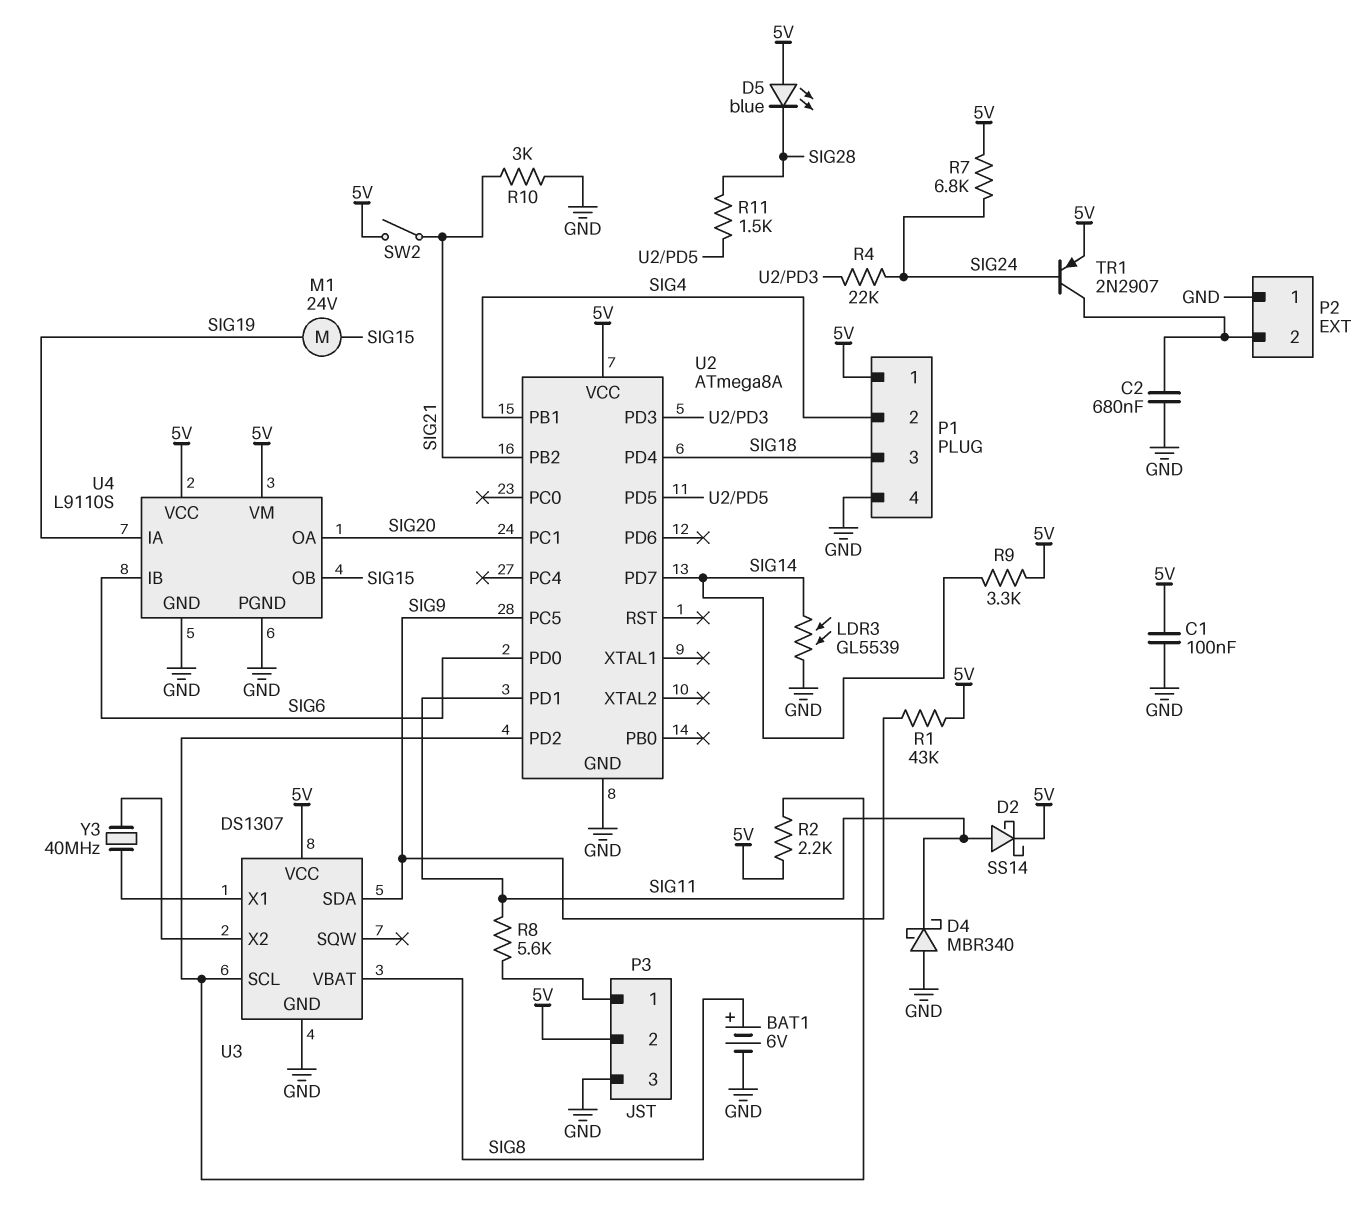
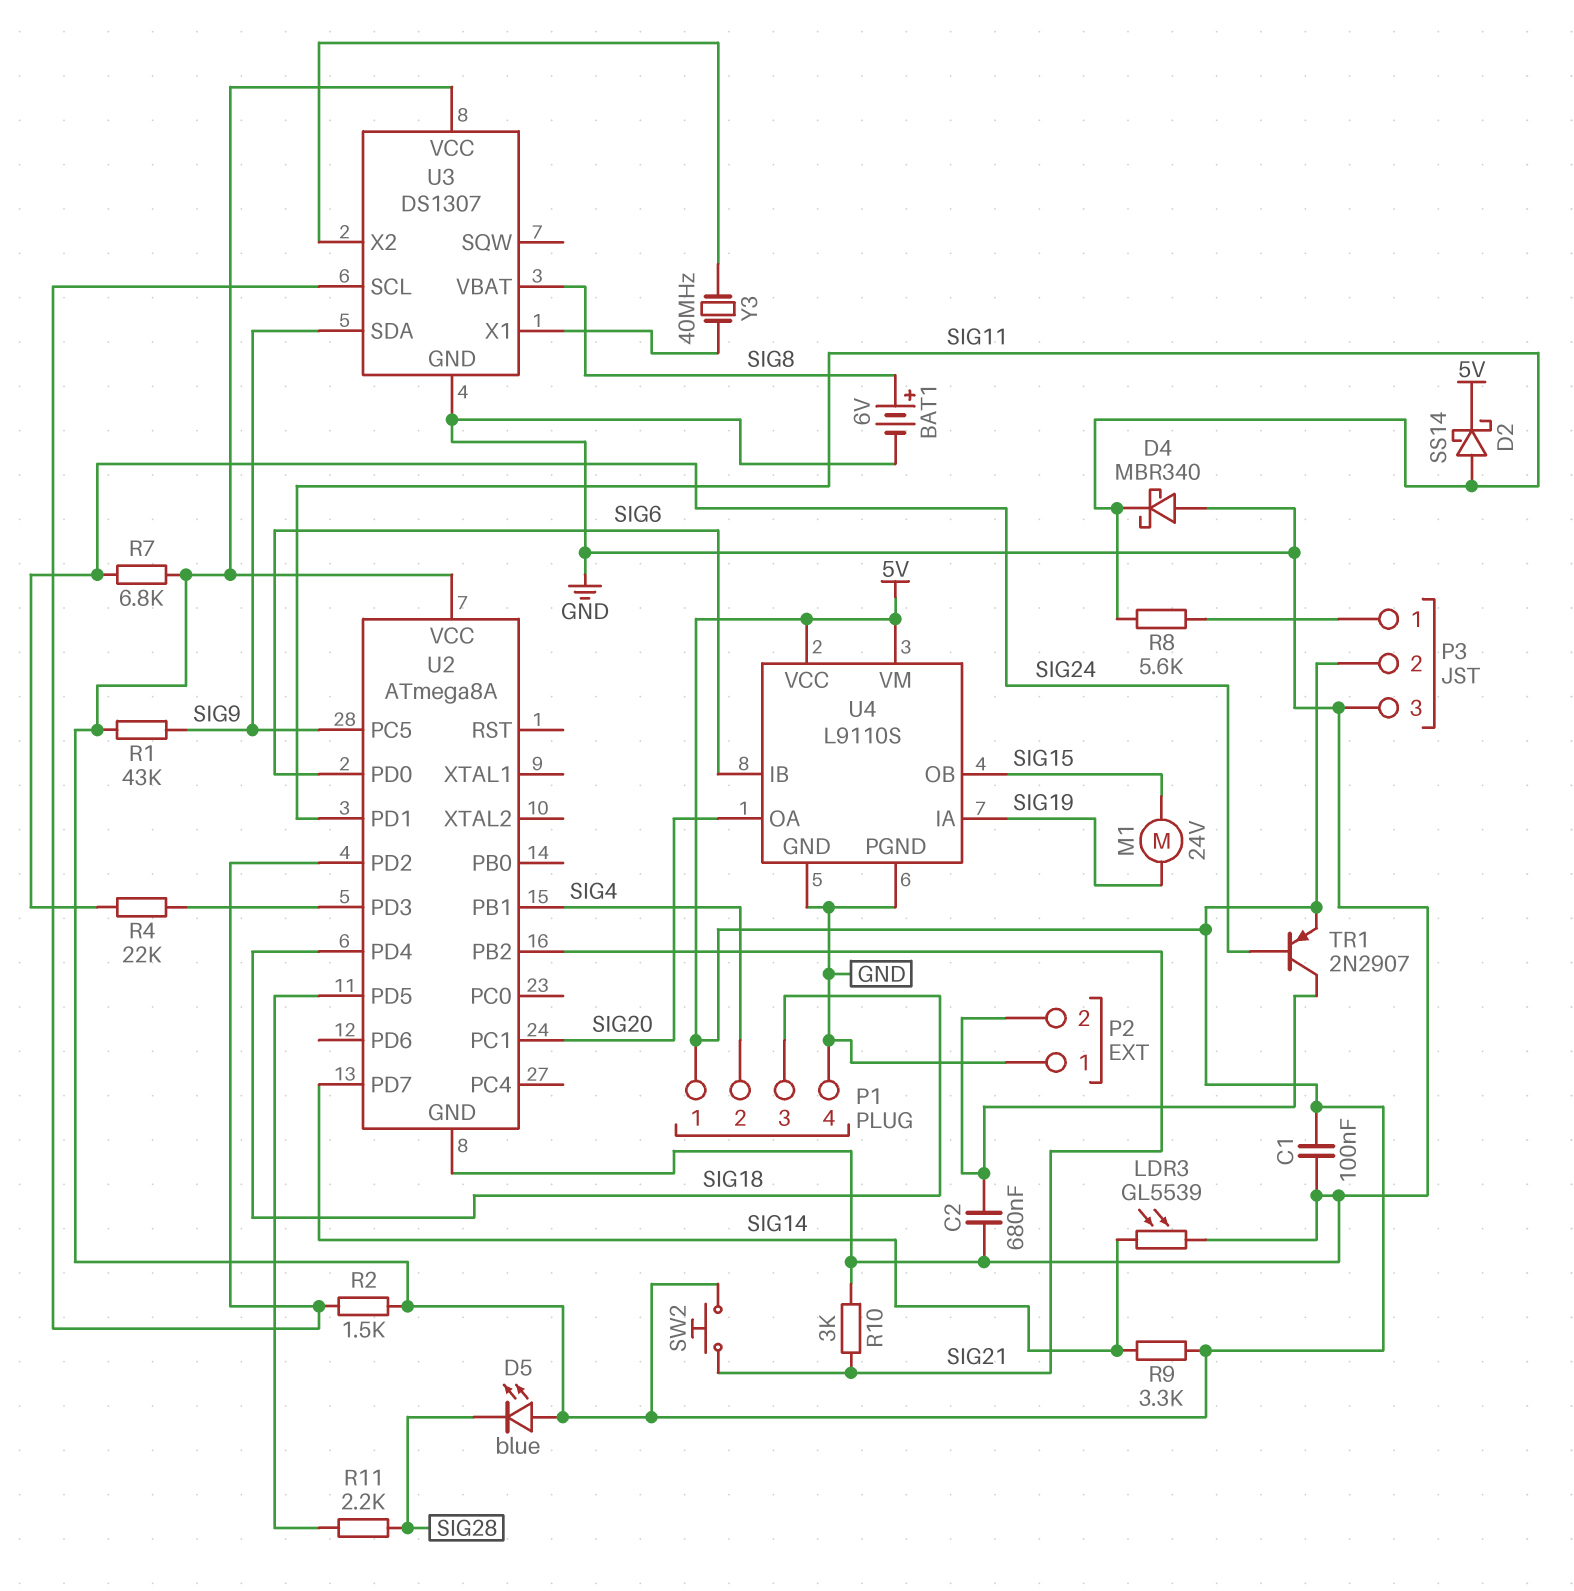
R2: 2.2k (5V, U2/PD2) -> 1.5k (5V, U2/PD2)
R11: 1.5k (SIG28, U2/PD5) -> 2.2k (SIG28, U2/PD5)
SW2: switch (5V, SIG21) -> button (5V, SIG21)

